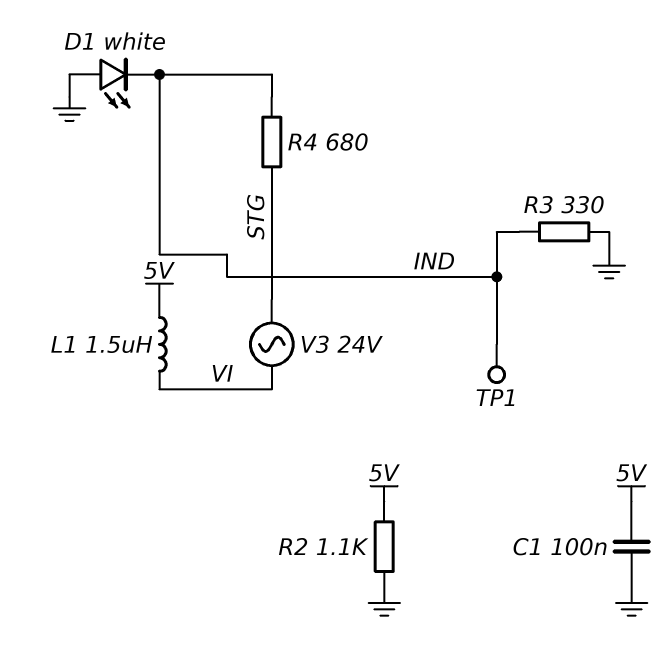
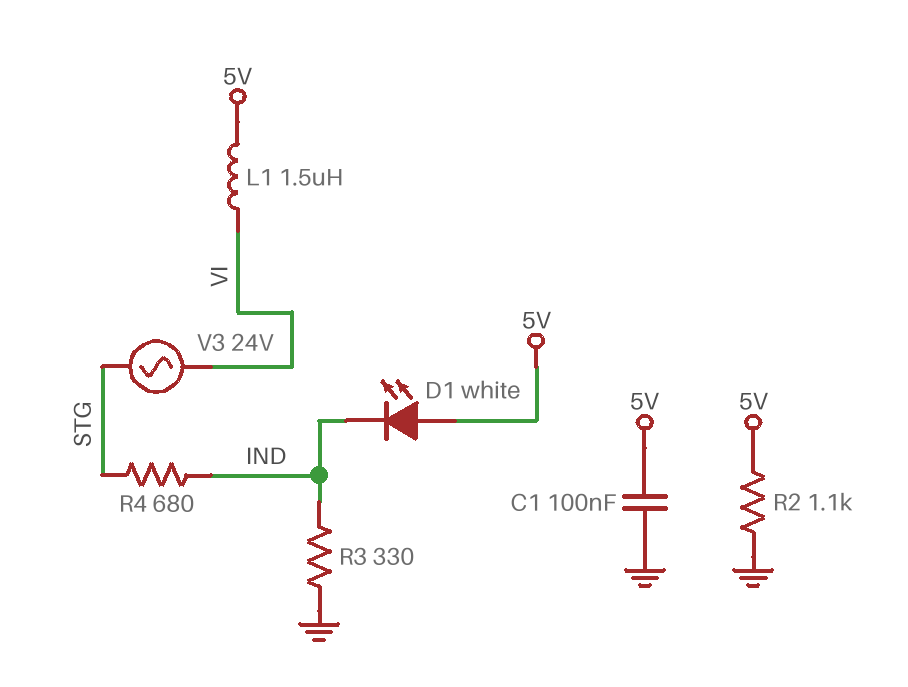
D1: LED white (A GND, K IND) -> LED white (A 5V, K IND)
TP1: test point (IND) -> none

